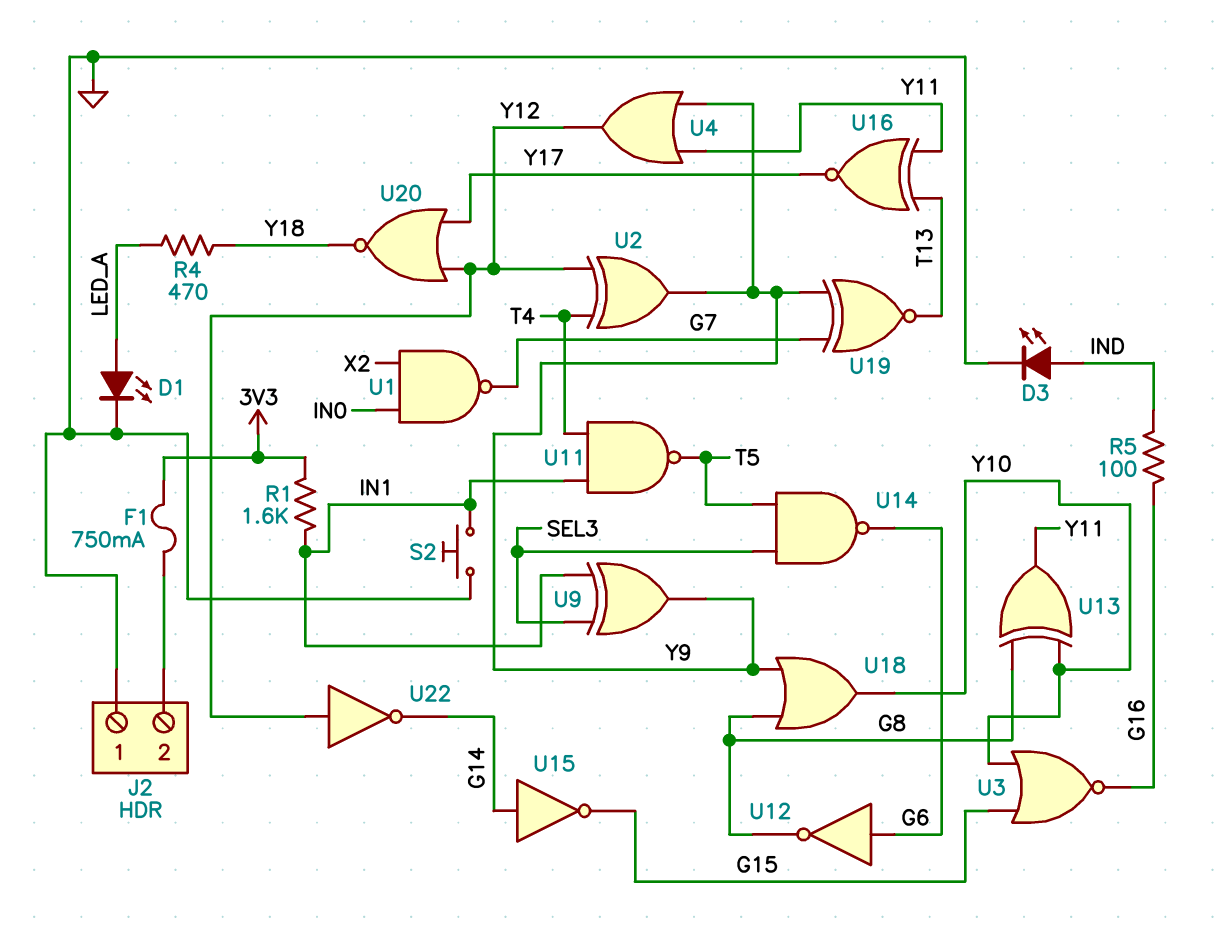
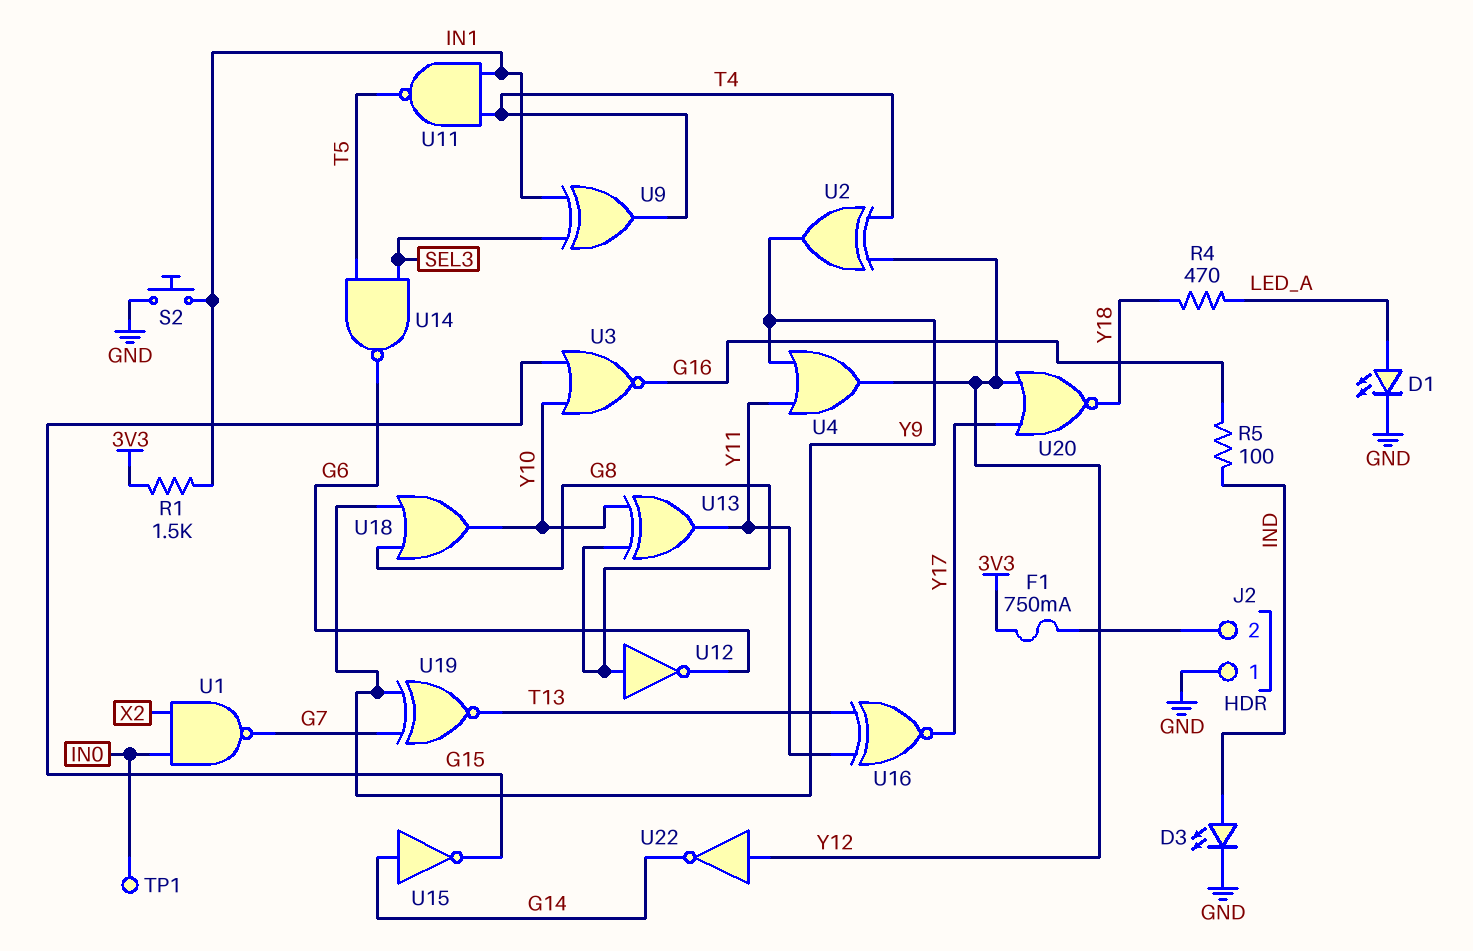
R1: 1.6k (3V3, IN1) -> 1.5k (3V3, IN1)
TP1: none -> test point (IN0)
U9: XOR (in IN1, in SEL3, out Y9) -> XOR (in IN1, in SEL3, out T4)
U12: NOT (in G6, out G8) -> NOT (in G8, out G6)

